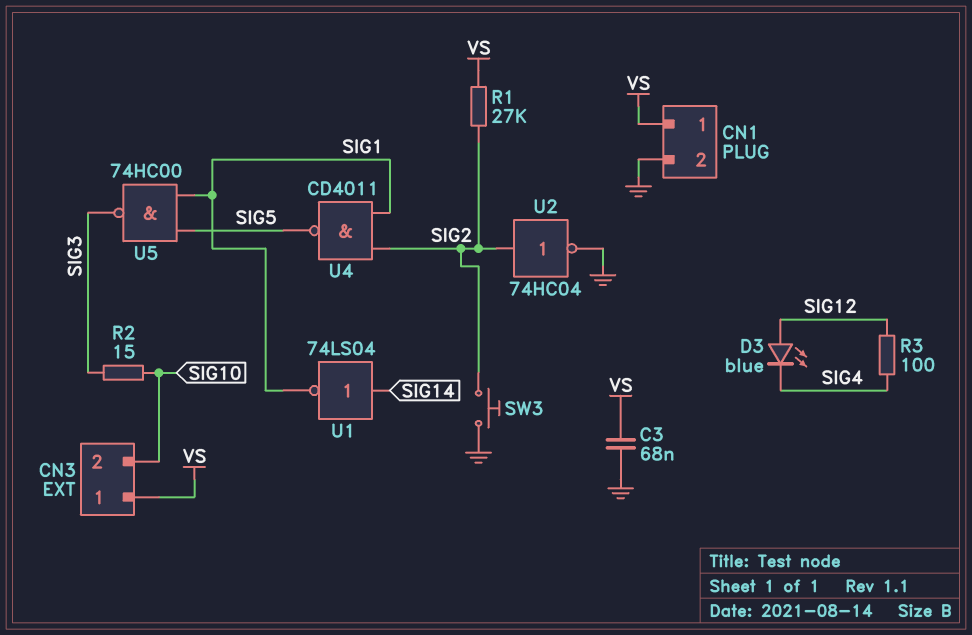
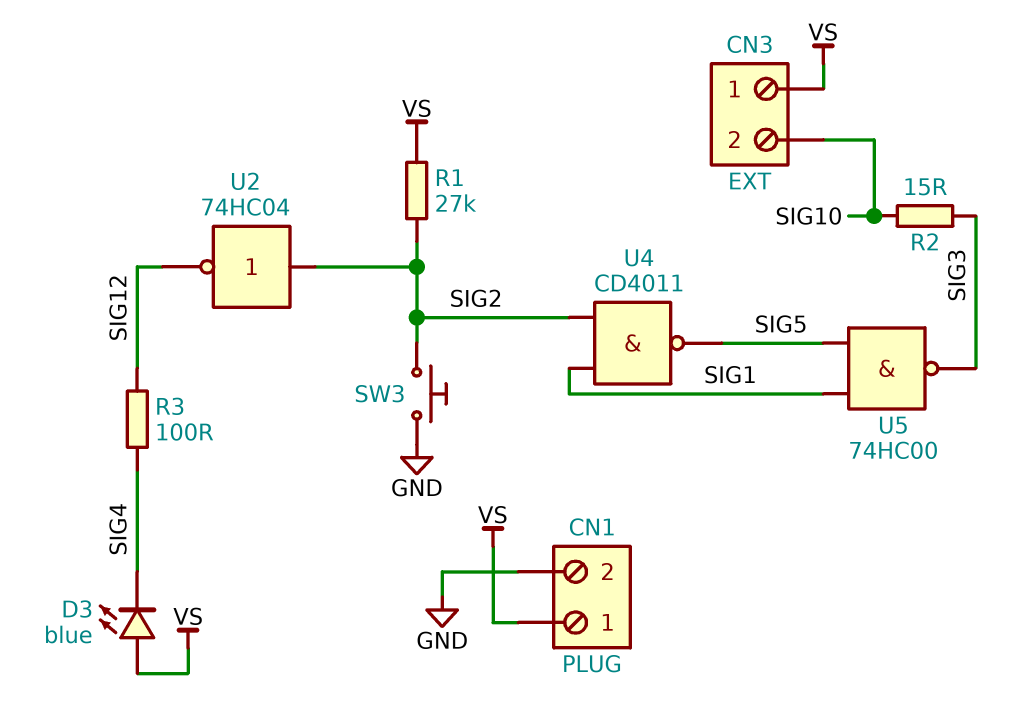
C3: 68nF (GND, VS) -> none
D3: LED blue (A SIG12, K SIG4) -> LED blue (A VS, K SIG4)
U1: NOT 74LS04 (in SIG14, out SIG1) -> none
U2: NOT 74HC04 (in SIG2, out GND) -> NOT 74HC04 (in SIG2, out SIG12)

